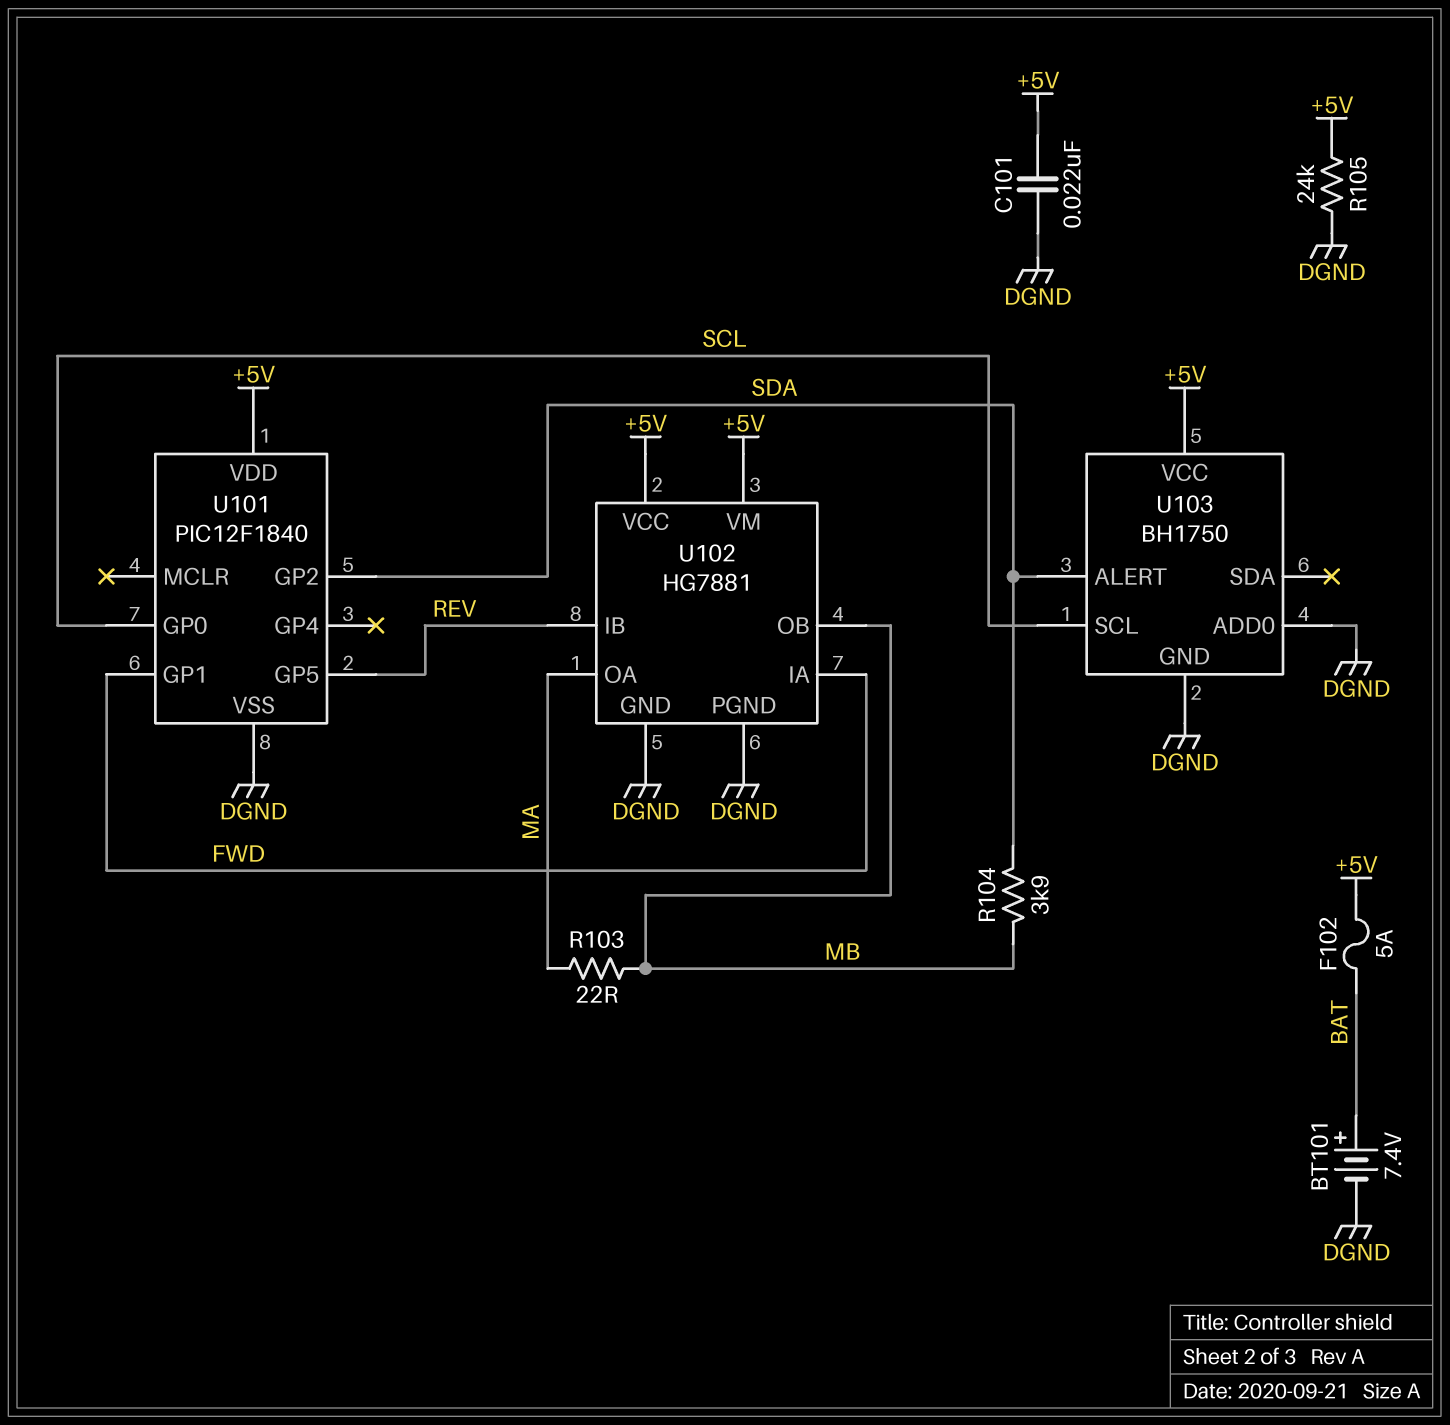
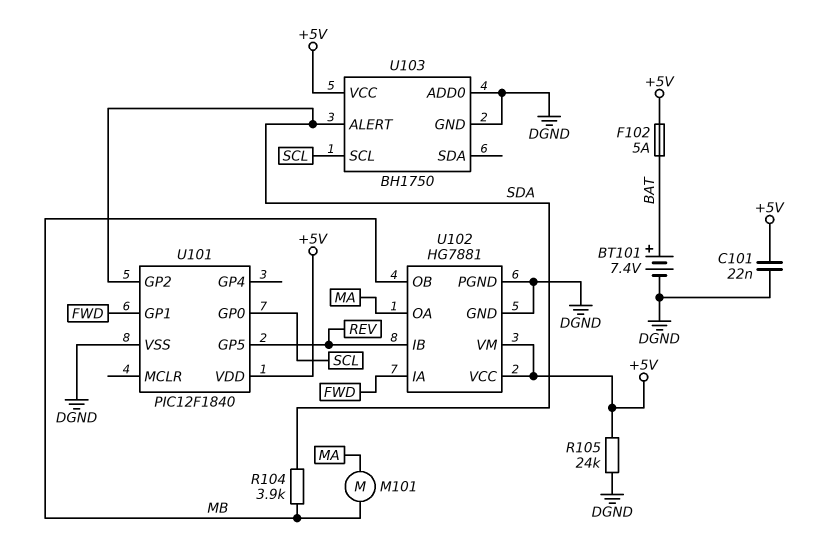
M101: none -> motor (MA, MB)
R103: 22 (MA, MB) -> none

